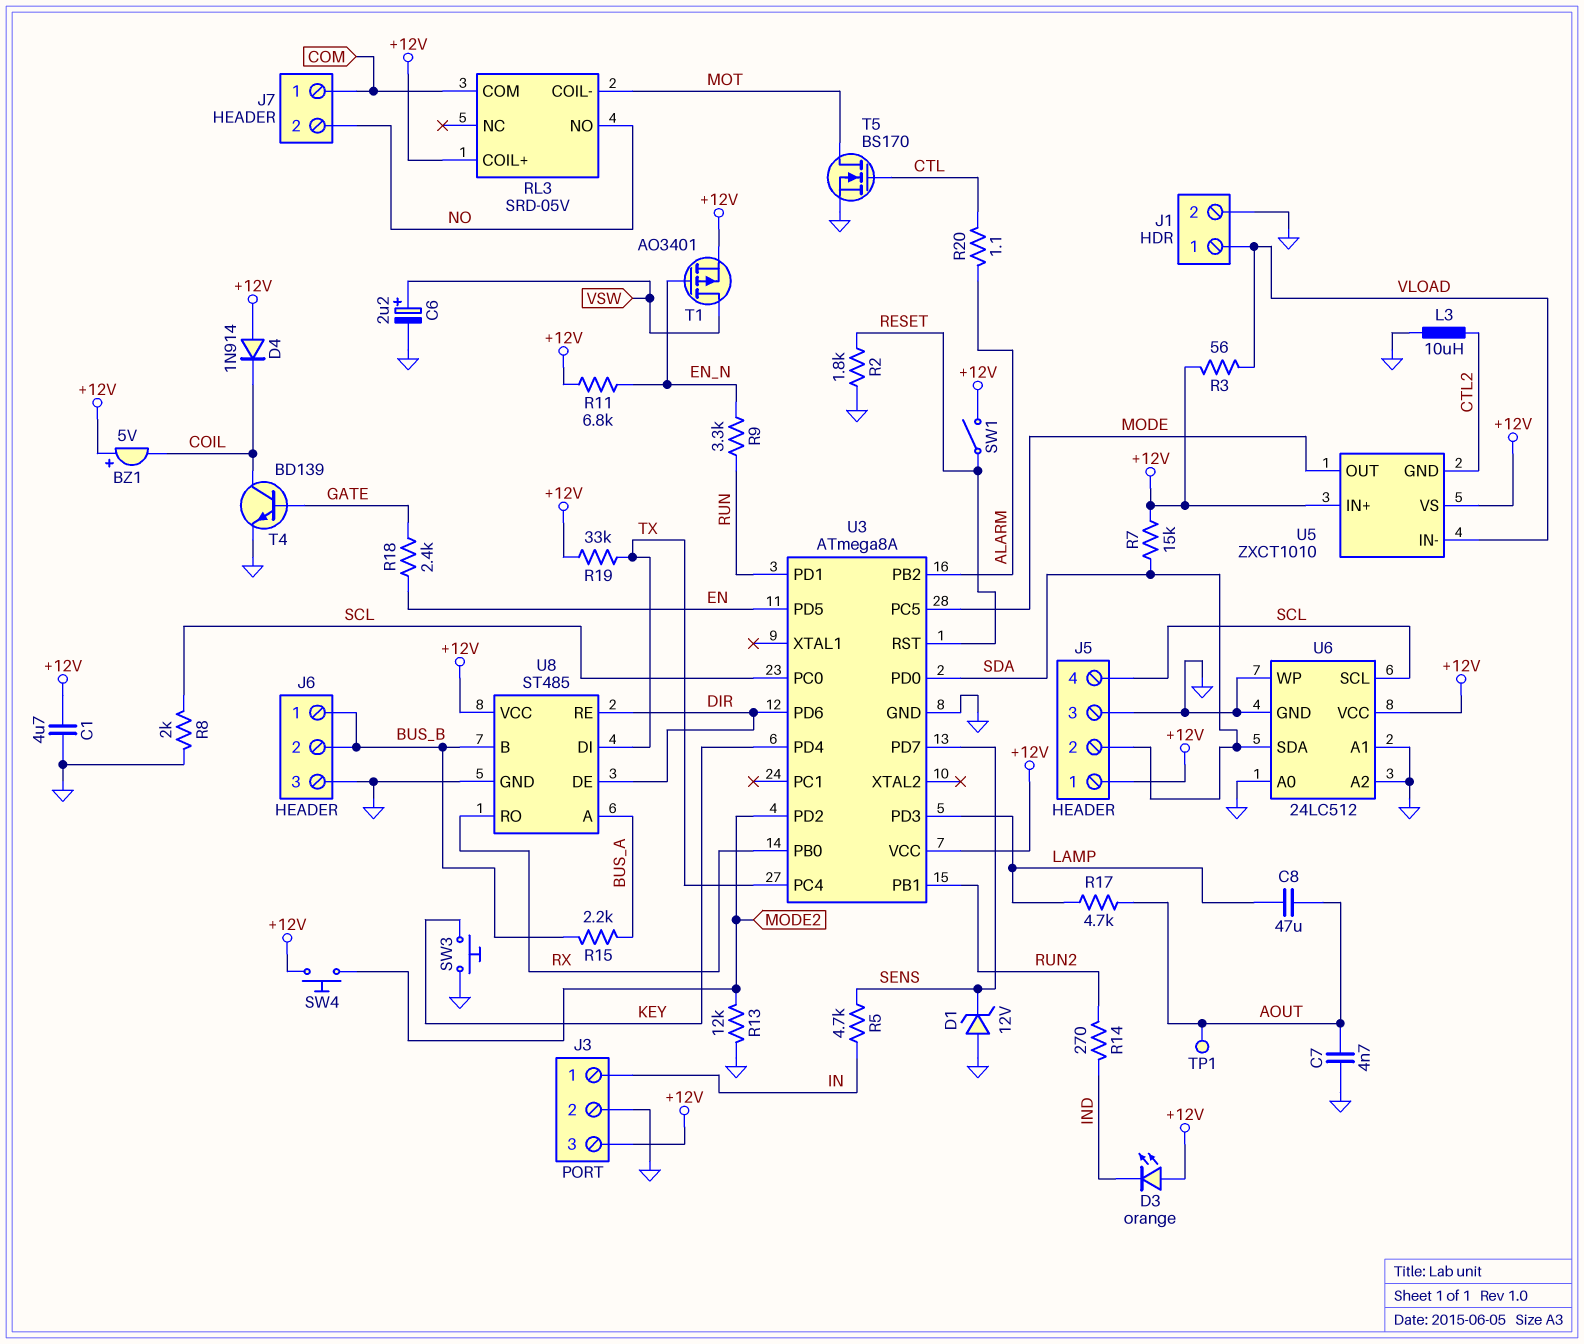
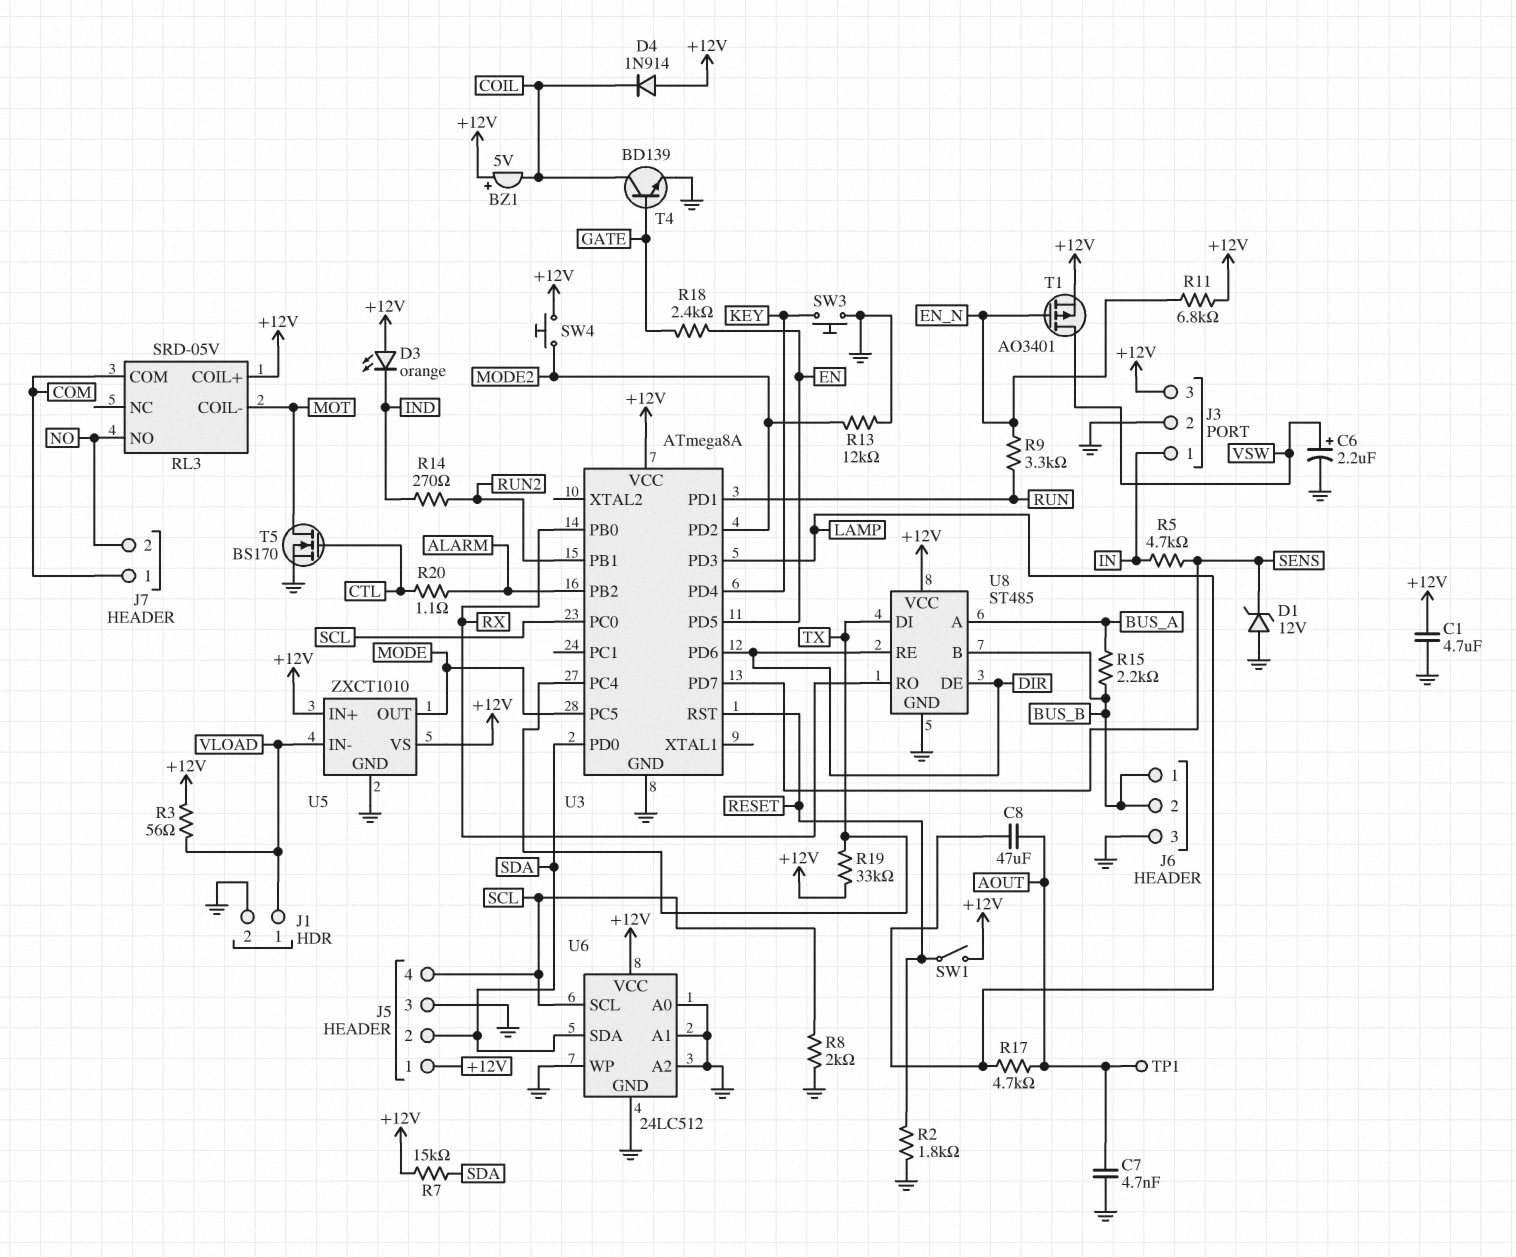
L3: 10uH (CTL2, GND) -> none
U5 pin GND: CTL2 -> GND

